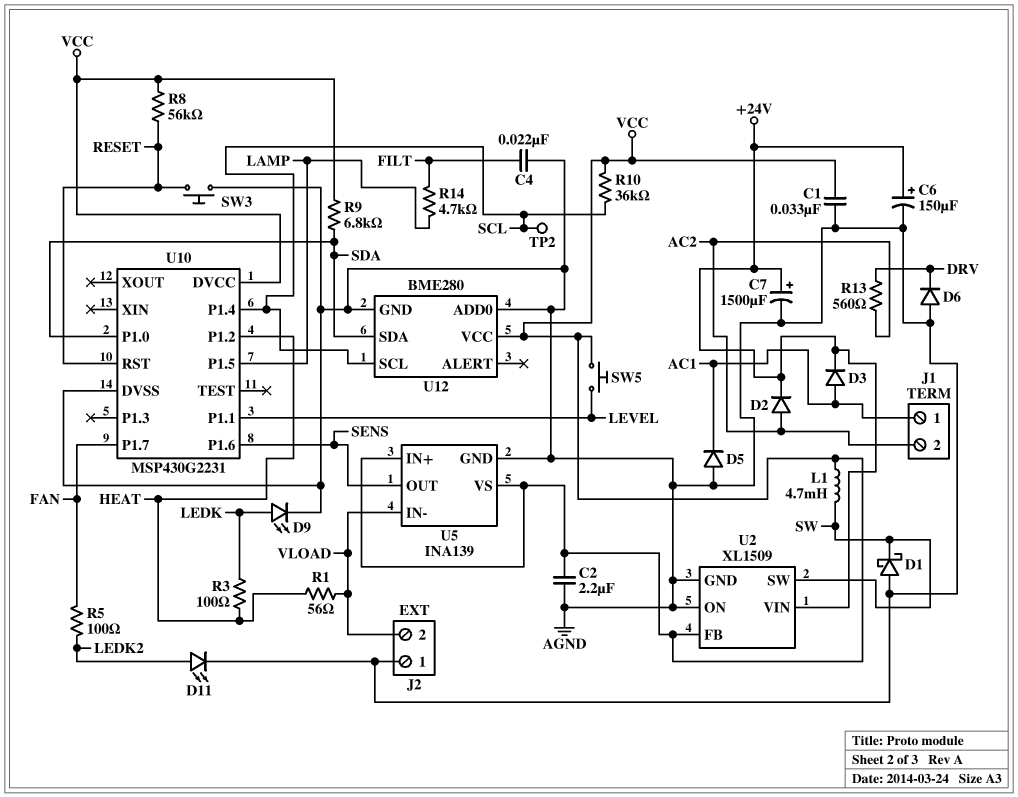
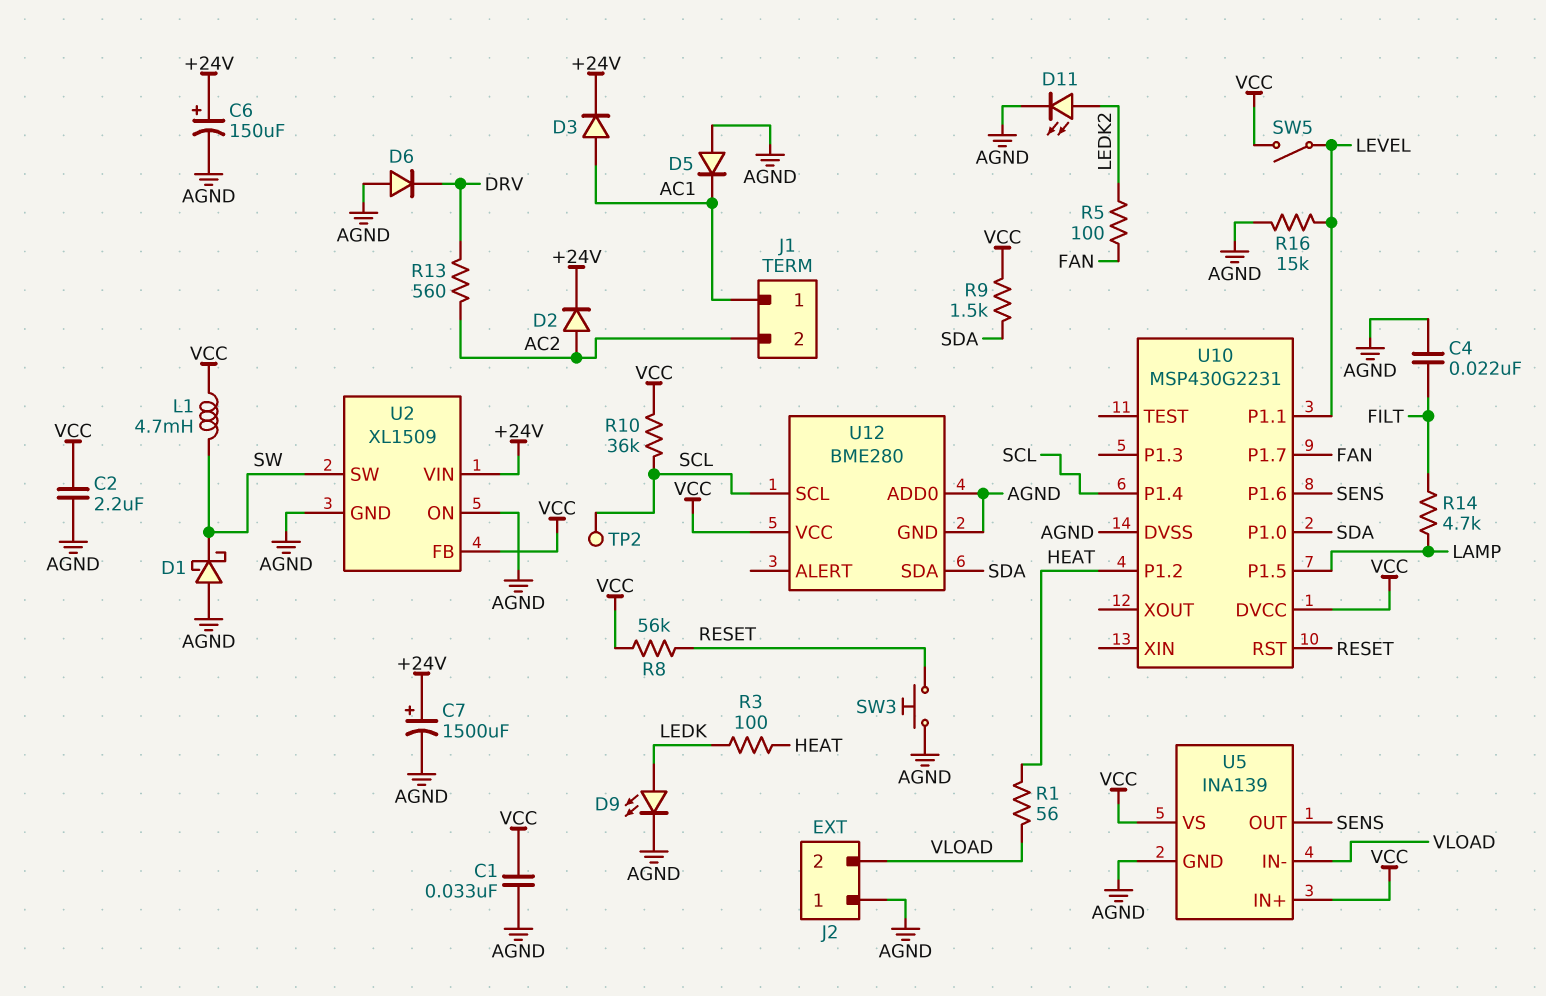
R9: 6.8k (SDA, VCC) -> 1.5k (SDA, VCC)
R16: none -> 15k (AGND, LEVEL)
SW5: button (LEVEL, VCC) -> switch (LEVEL, VCC)

